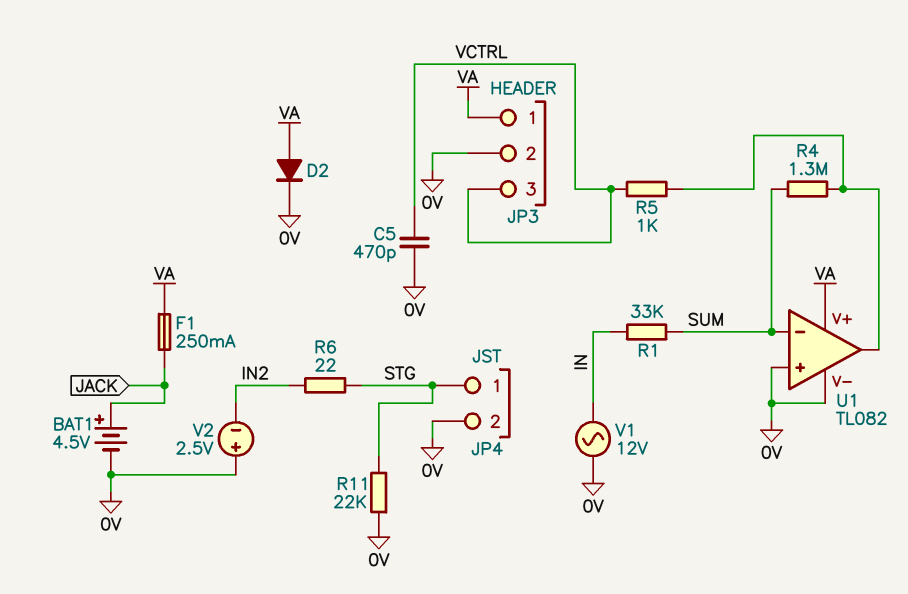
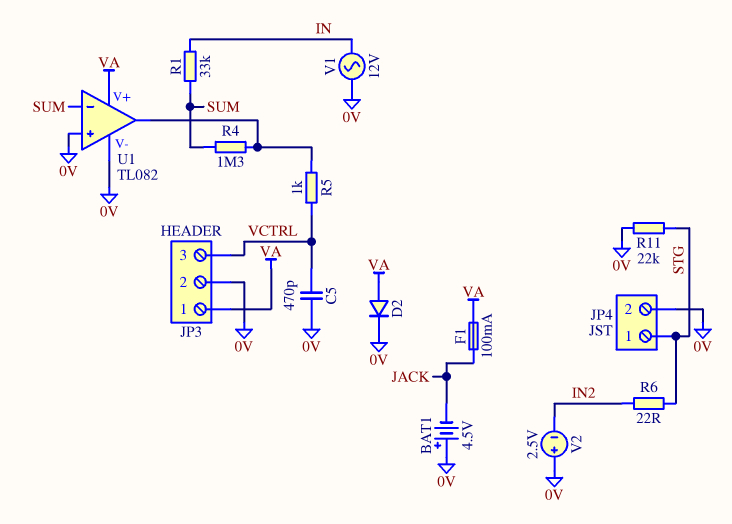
BAT1: 4.5V (plus JACK, minus 0V) -> 4.5V (plus 0V, minus JACK)
F1: 250mA (JACK, VA) -> 100mA (JACK, VA)

